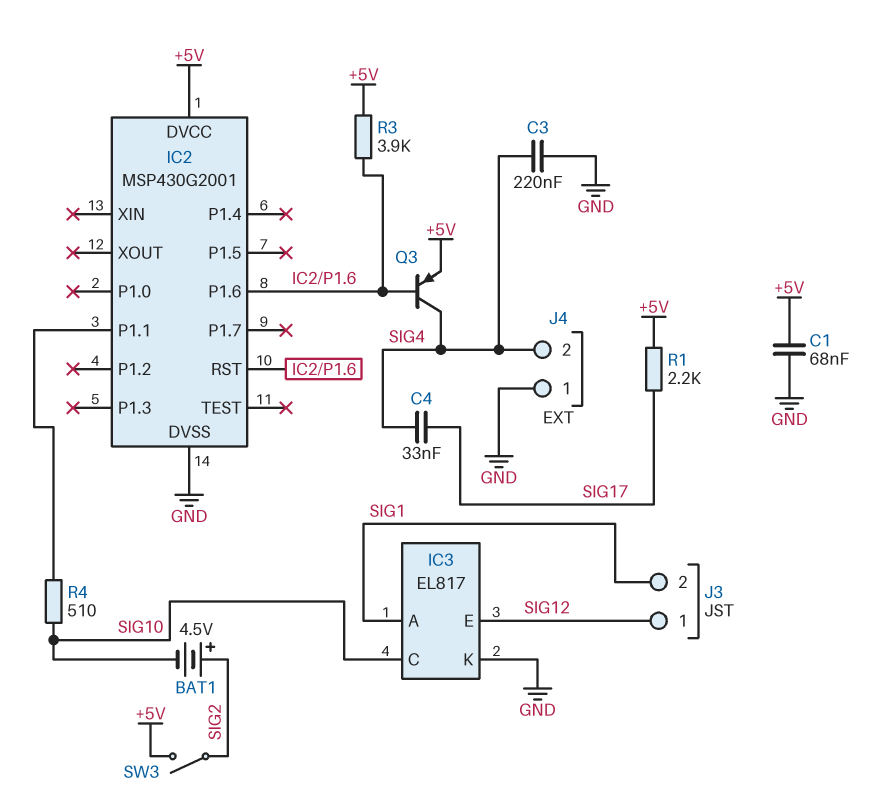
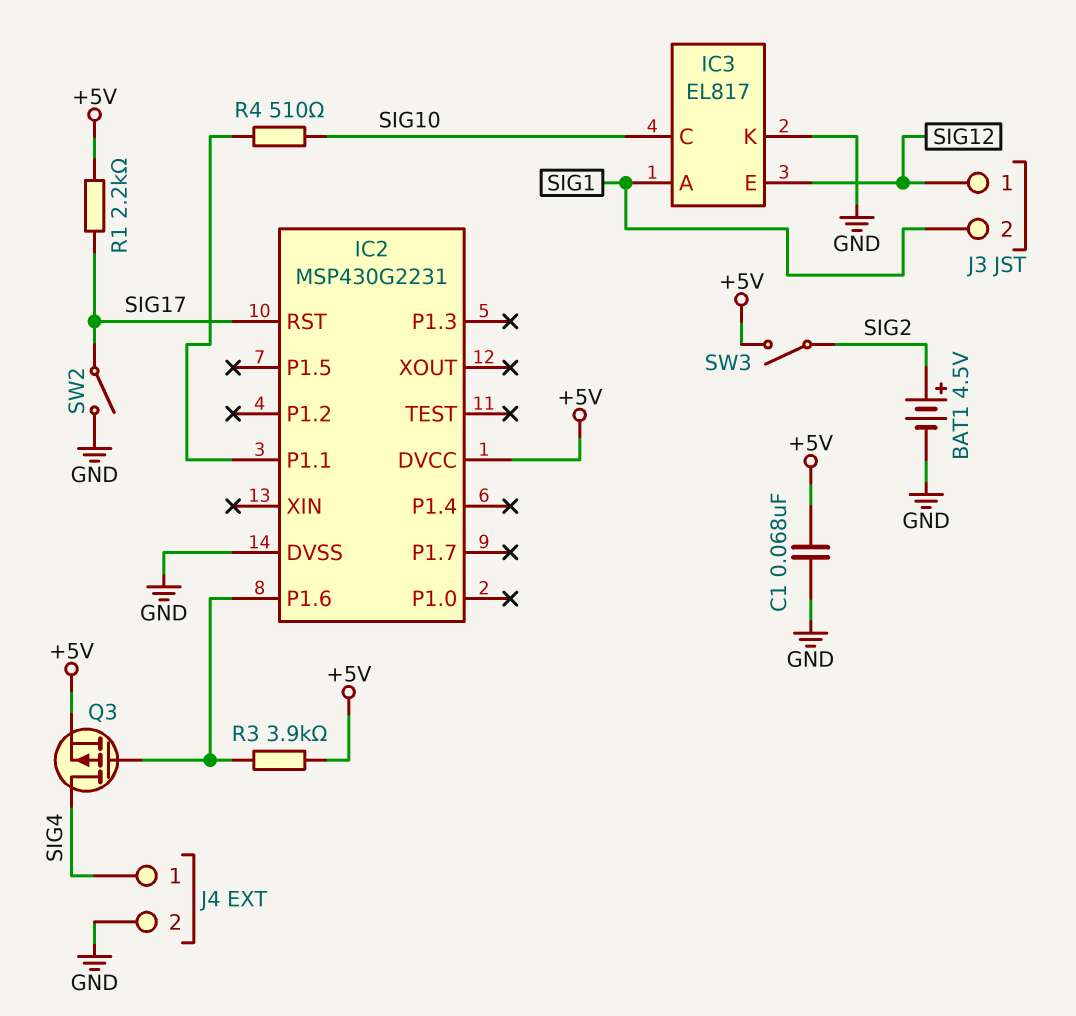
BAT1: 4.5V (plus SIG2, minus SIG10) -> 4.5V (plus SIG2, minus GND)
C3: 220nF (GND, SIG4) -> none
C4: 33nF (SIG4, SIG17) -> none
IC2: MSP430G2001 -> MSP430G2231
IC2 pin RST: IC2/P1.6 -> SIG17
J4 pin 1: GND -> SIG4
J4 pin 2: SIG4 -> GND
Q3: PNP (B IC2/P1.6, C SIG4, E +5V) -> PMOS (G IC2/P1.6, D SIG4, S +5V)
SW2: none -> switch (GND, SIG17)

